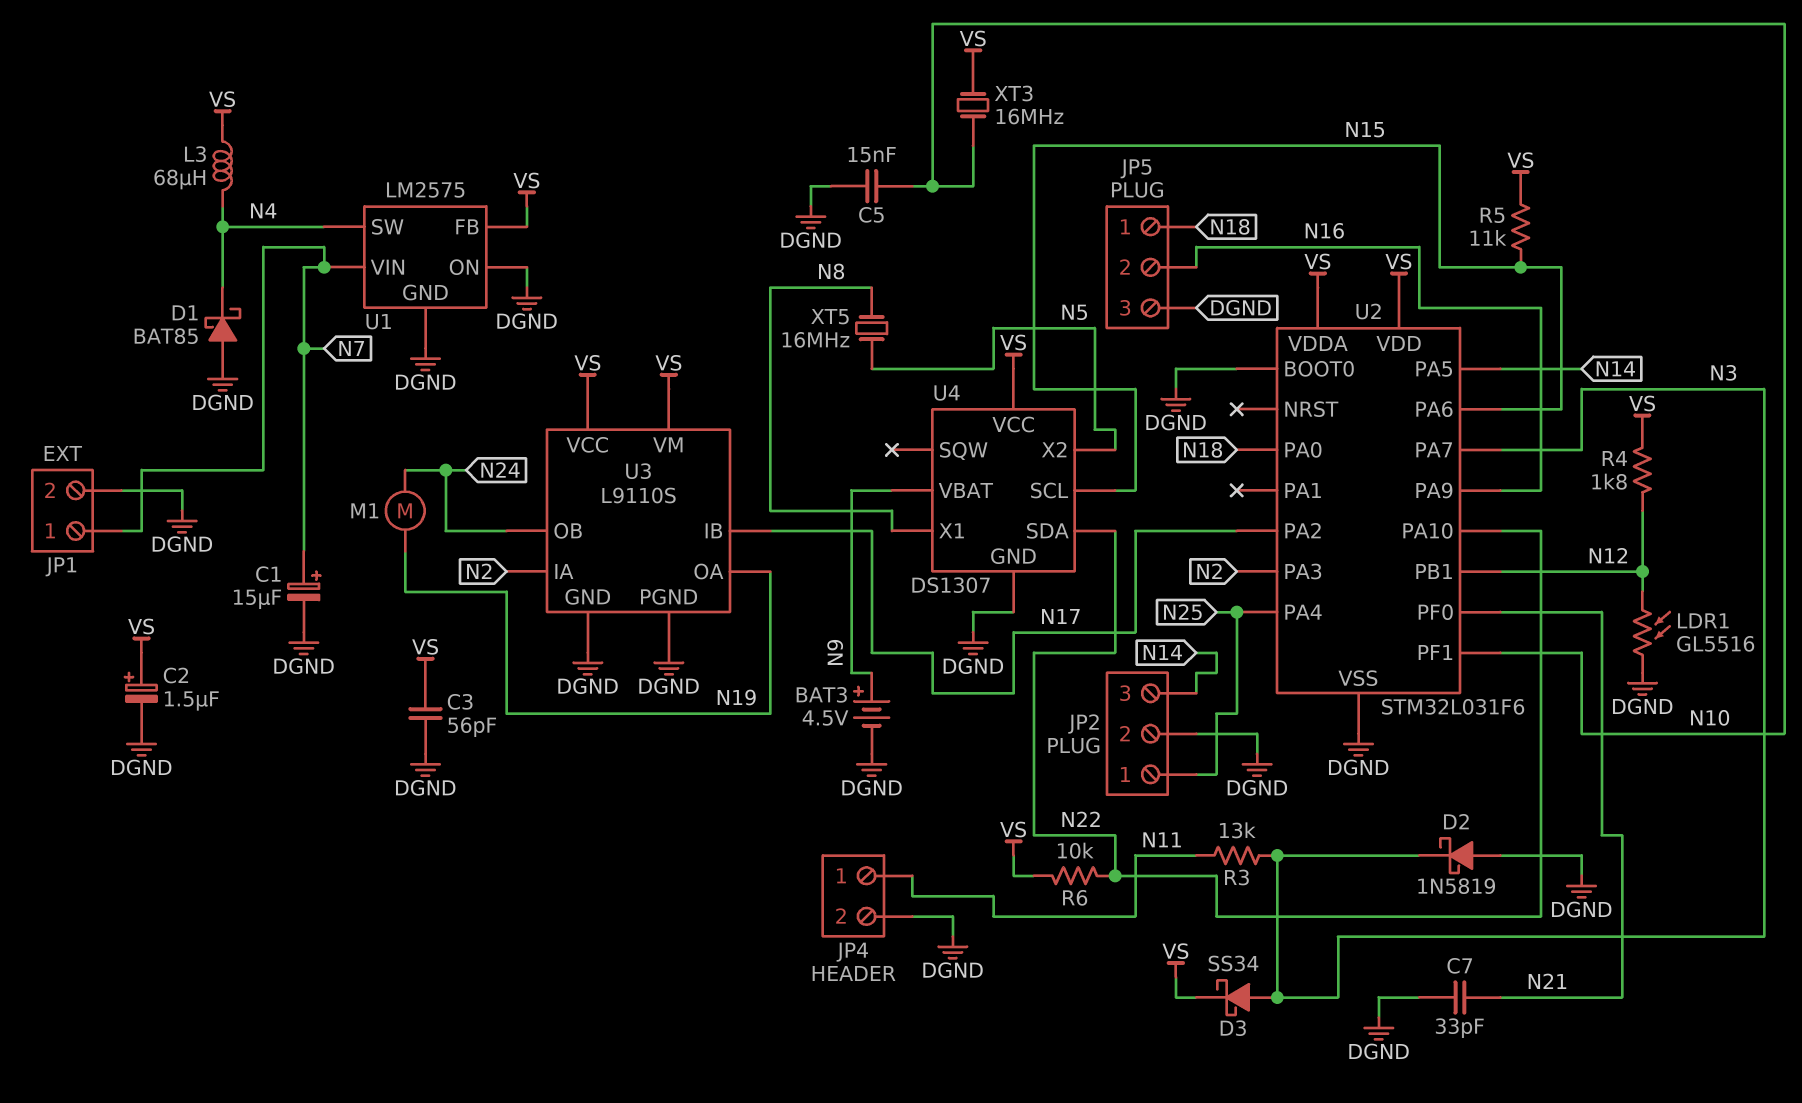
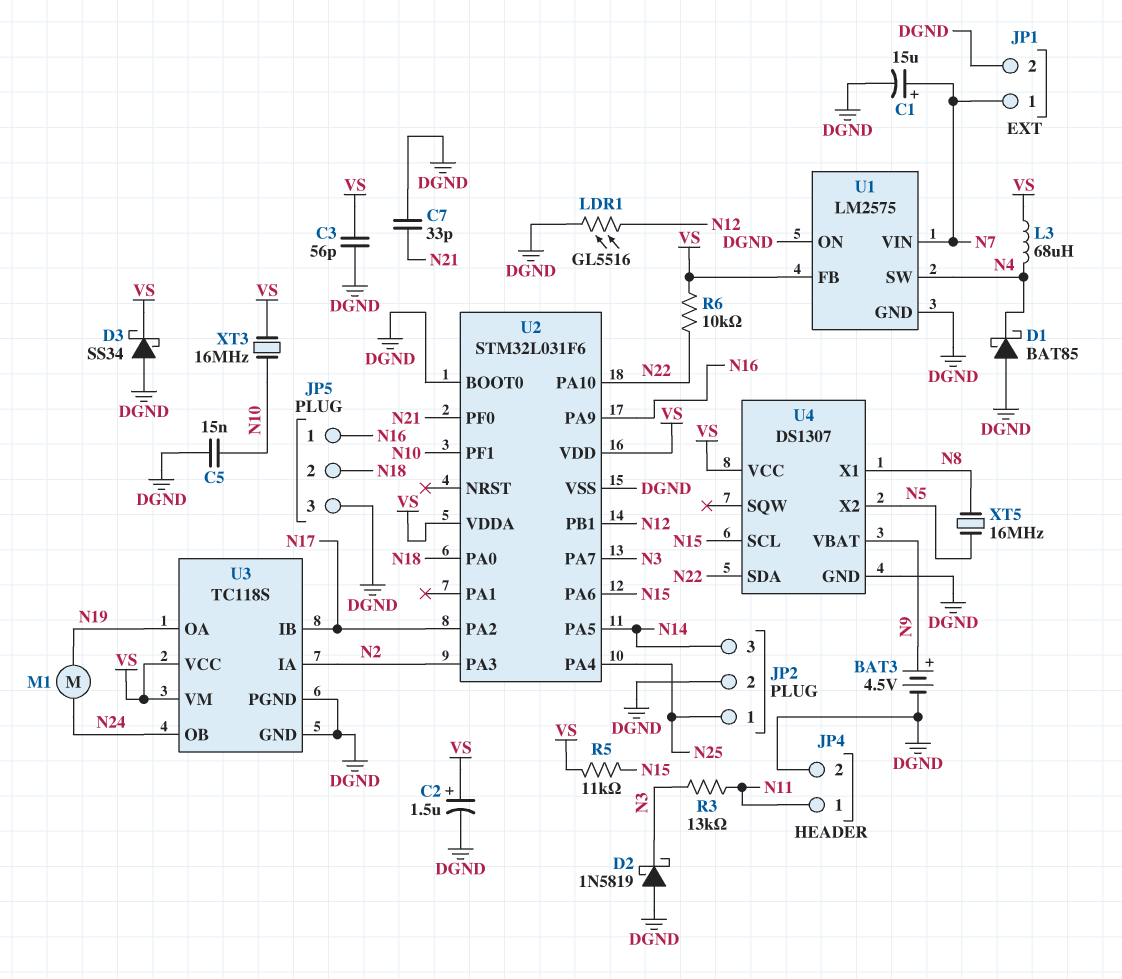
D3: schottky SS34 (A N3, K VS) -> schottky SS34 (A DGND, K VS)
JP5 pin 1: N18 -> N16
JP5 pin 2: N16 -> N18
R4: 1.8k (N12, VS) -> none
U3: L9110S -> TC118S

